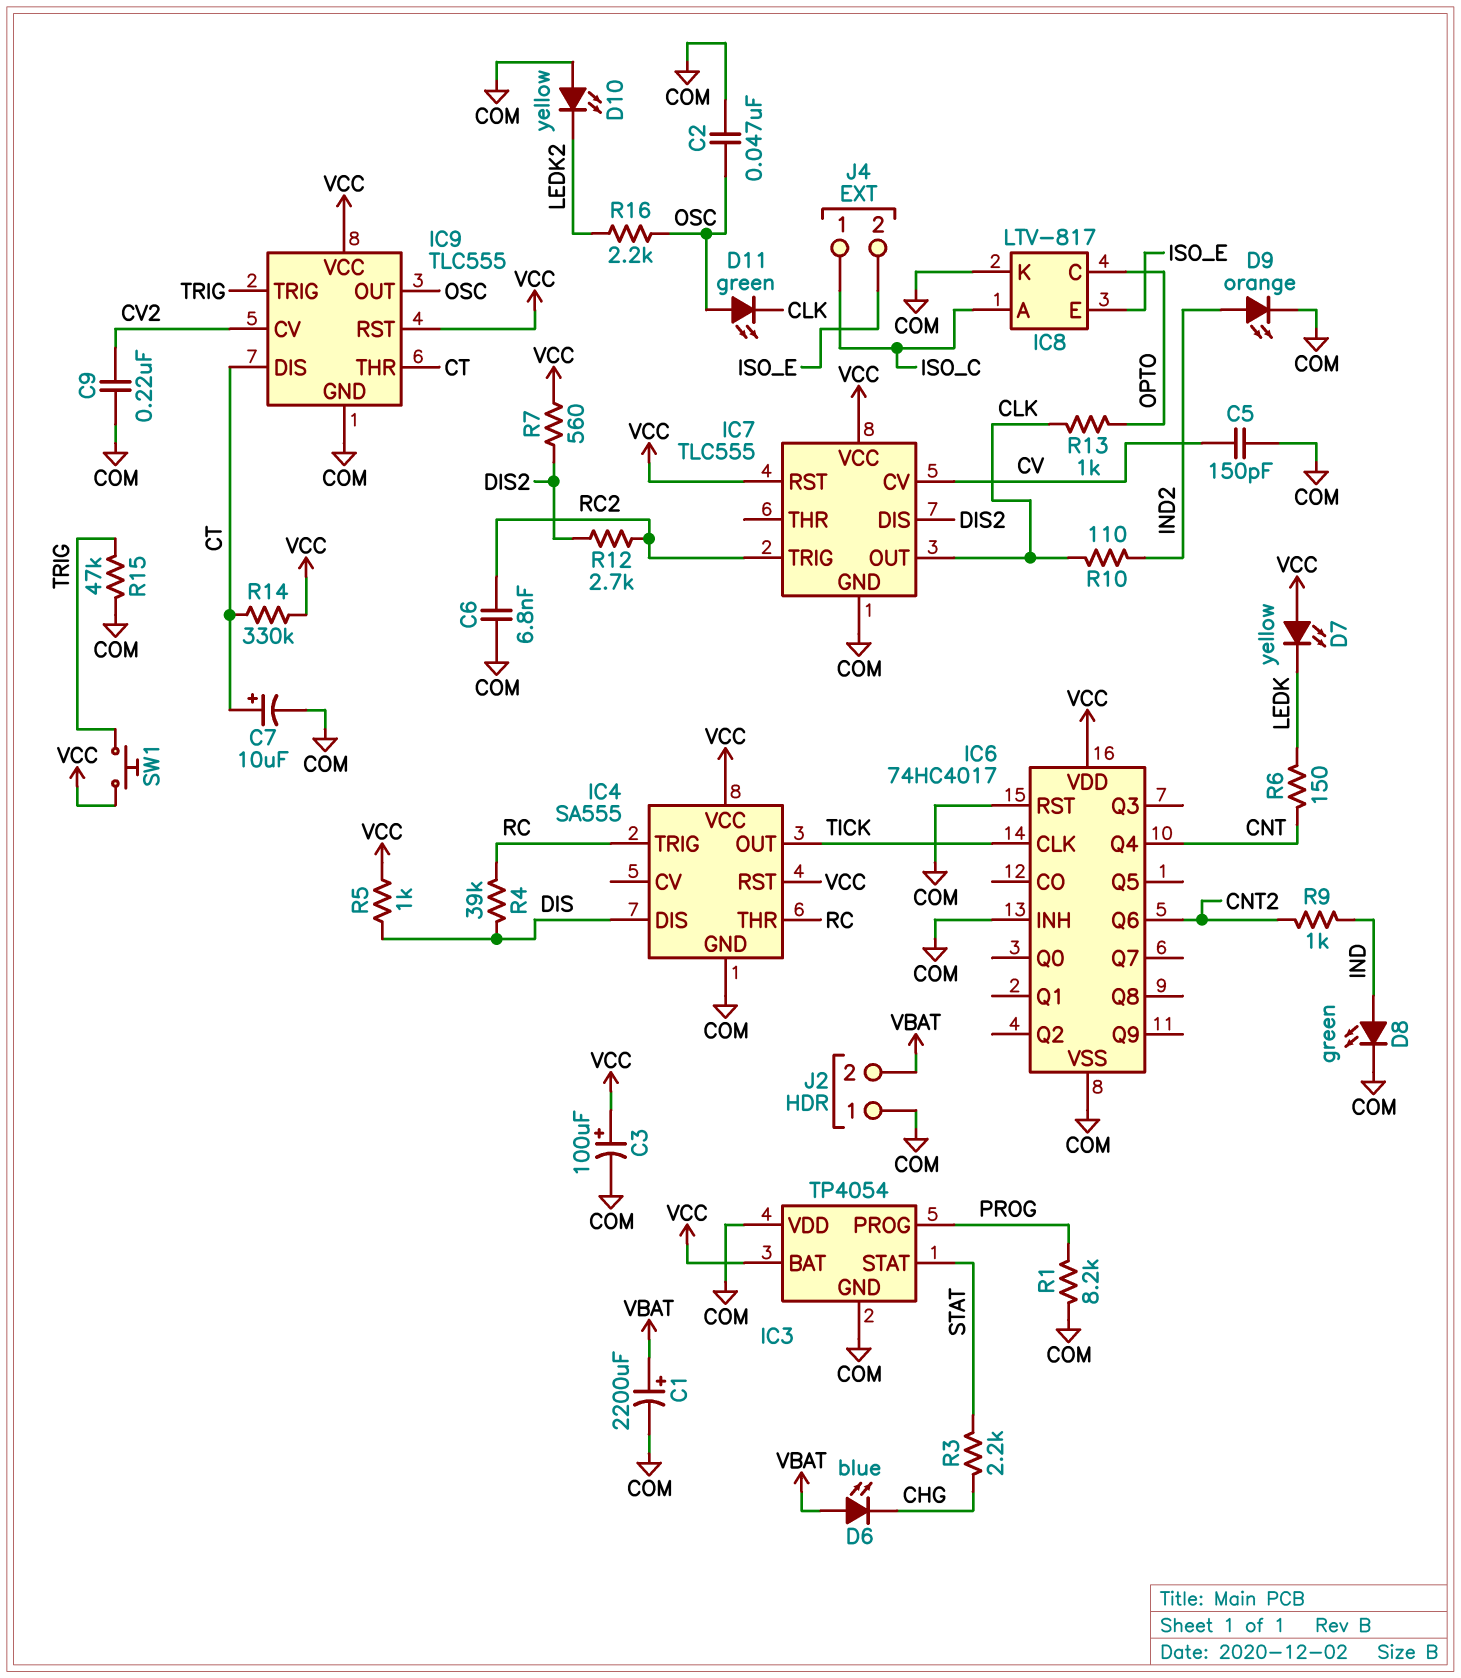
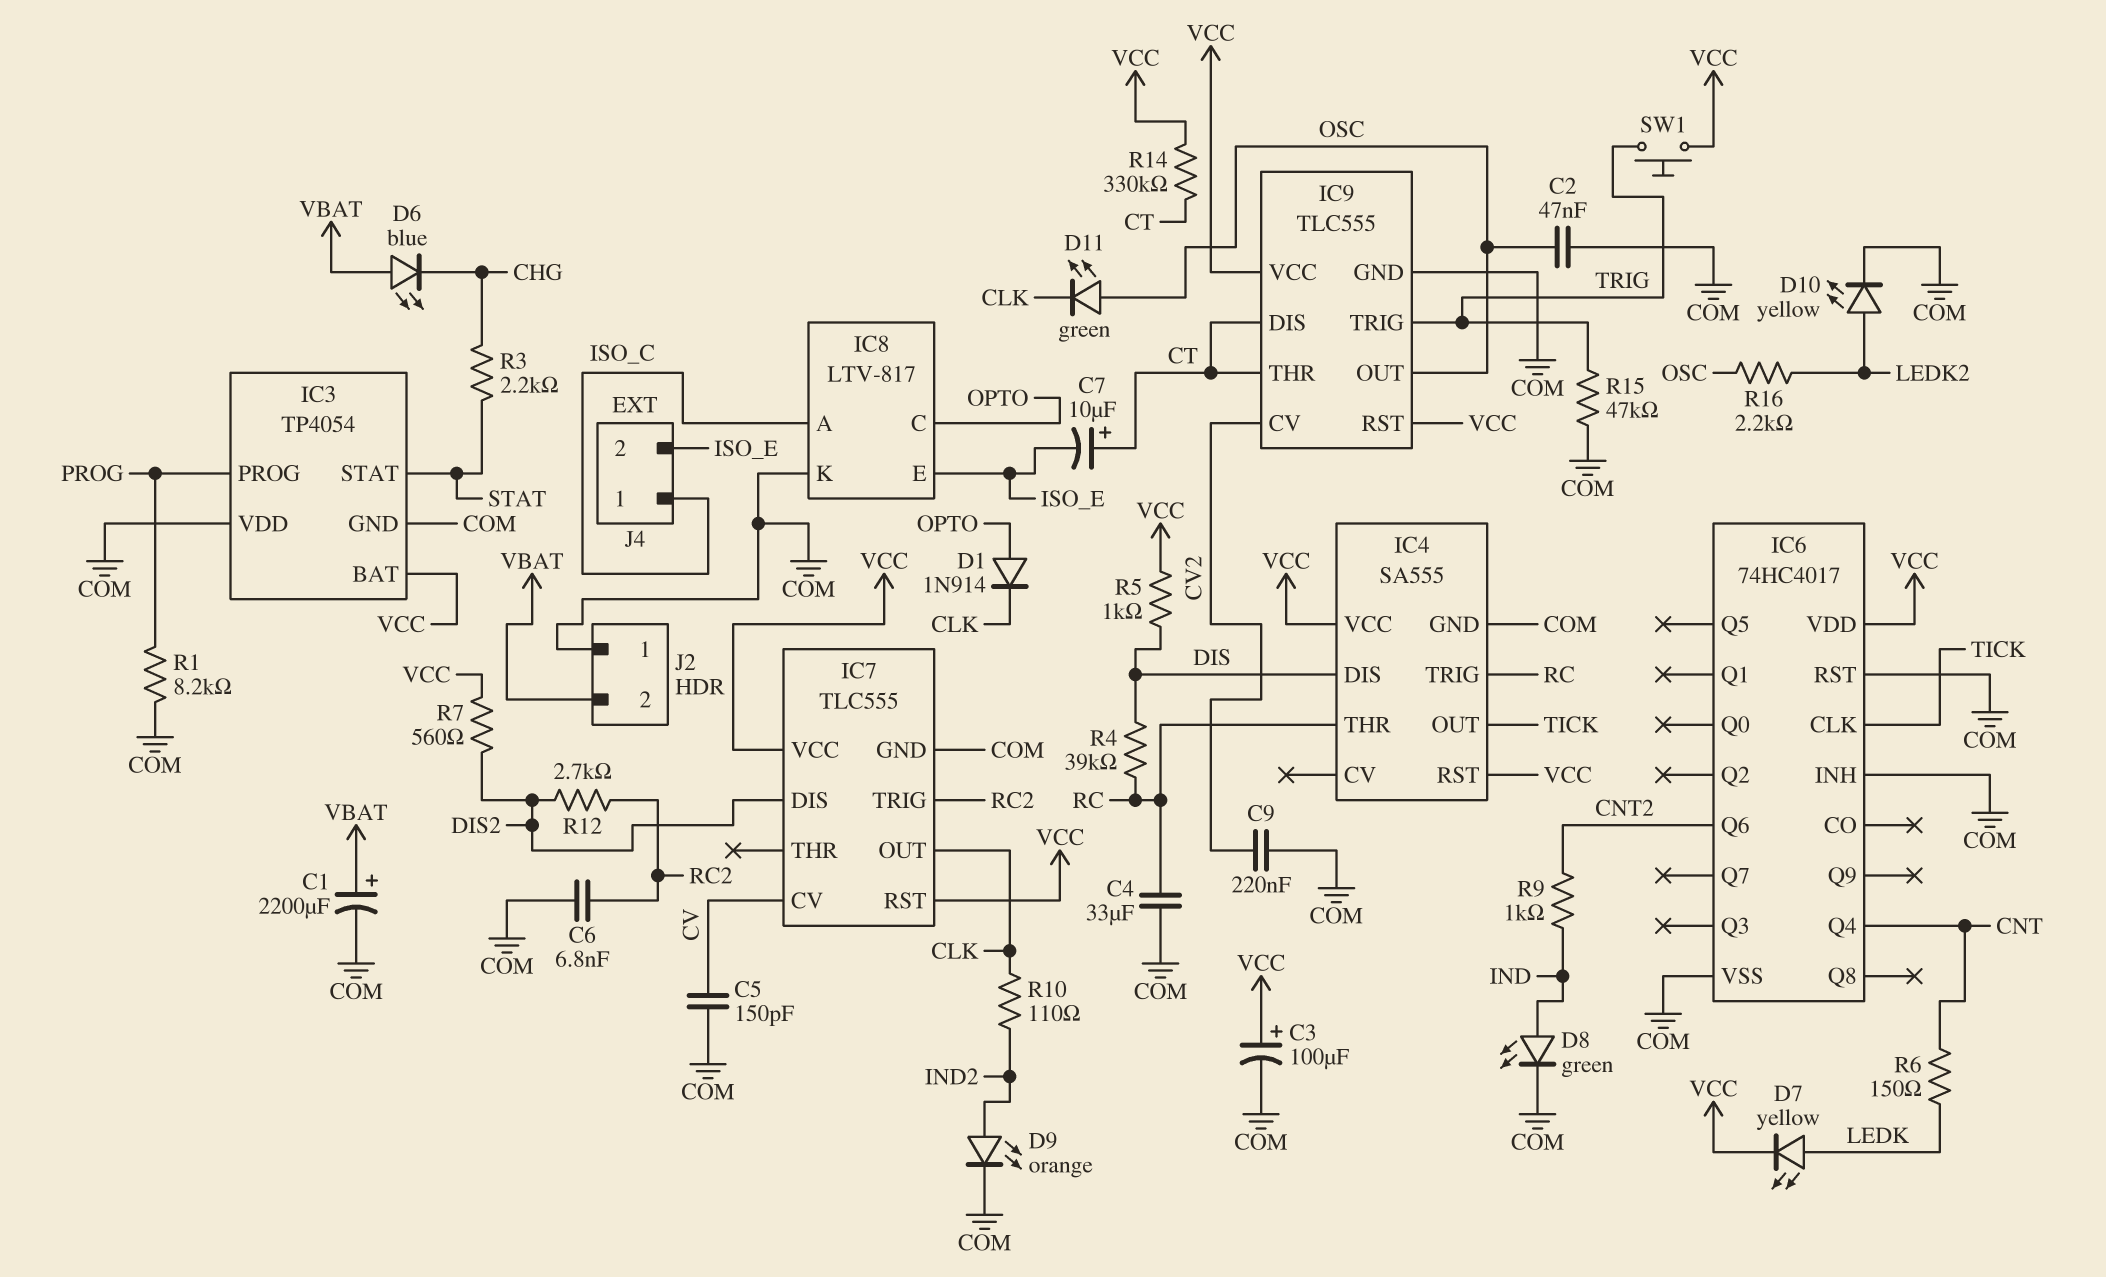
C4: none -> 33uF (COM, RC)
C7: 10uF (plus CT, minus COM) -> 10uF (plus CT, minus ISO_E)
D1: none -> diode 1N914 (A OPTO, K CLK)
D7: LED yellow (A VCC, K LEDK) -> LED yellow (A LEDK, K VCC)
D10: LED yellow (A COM, K LEDK2) -> LED yellow (A LEDK2, K COM)
R13: 1k (CLK, OPTO) -> none

